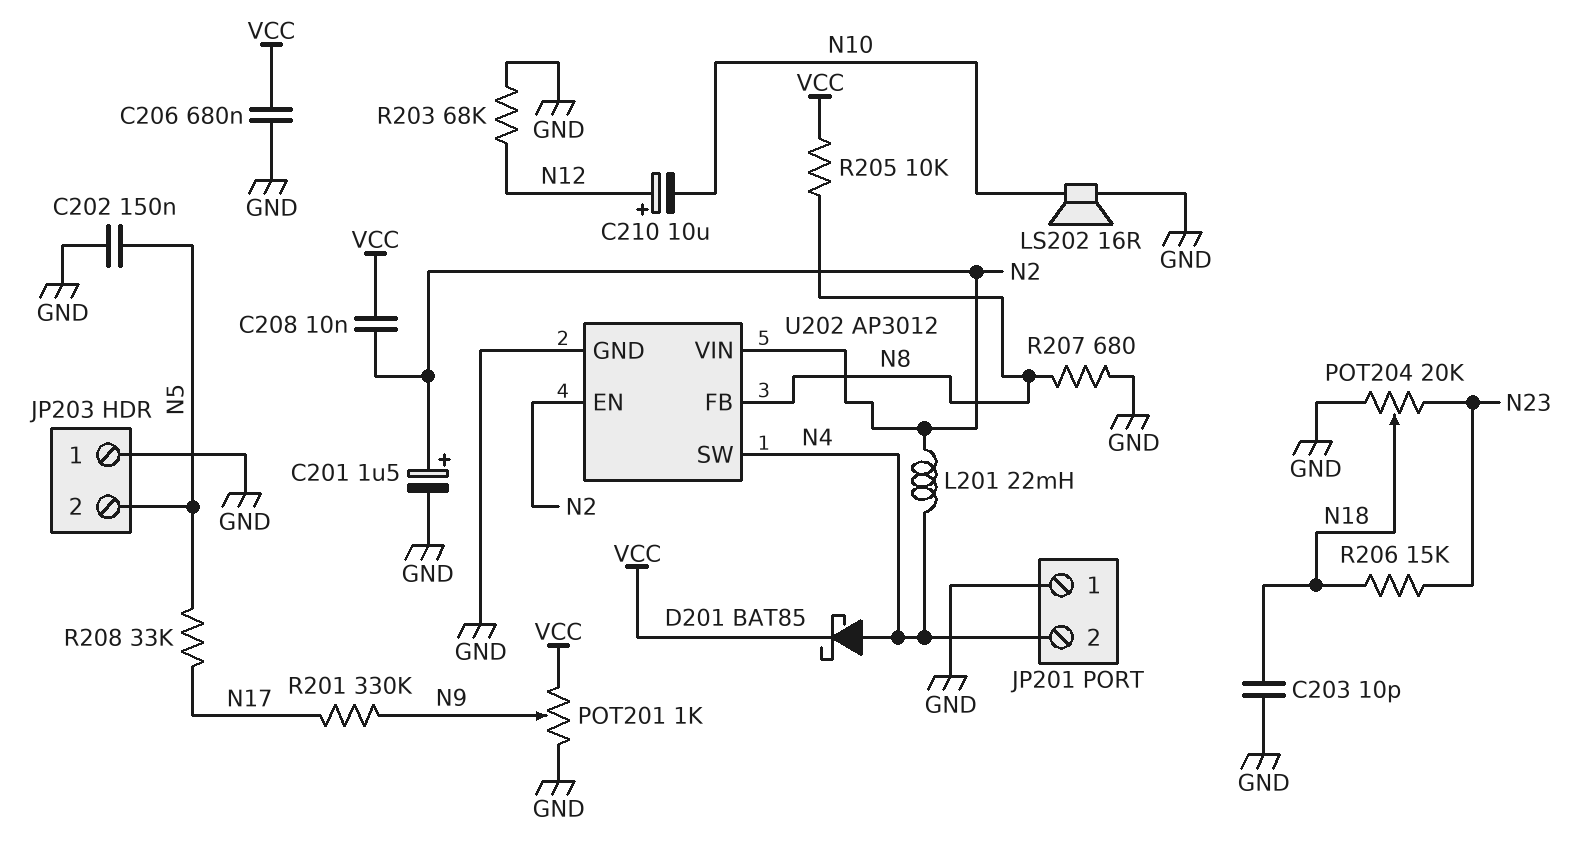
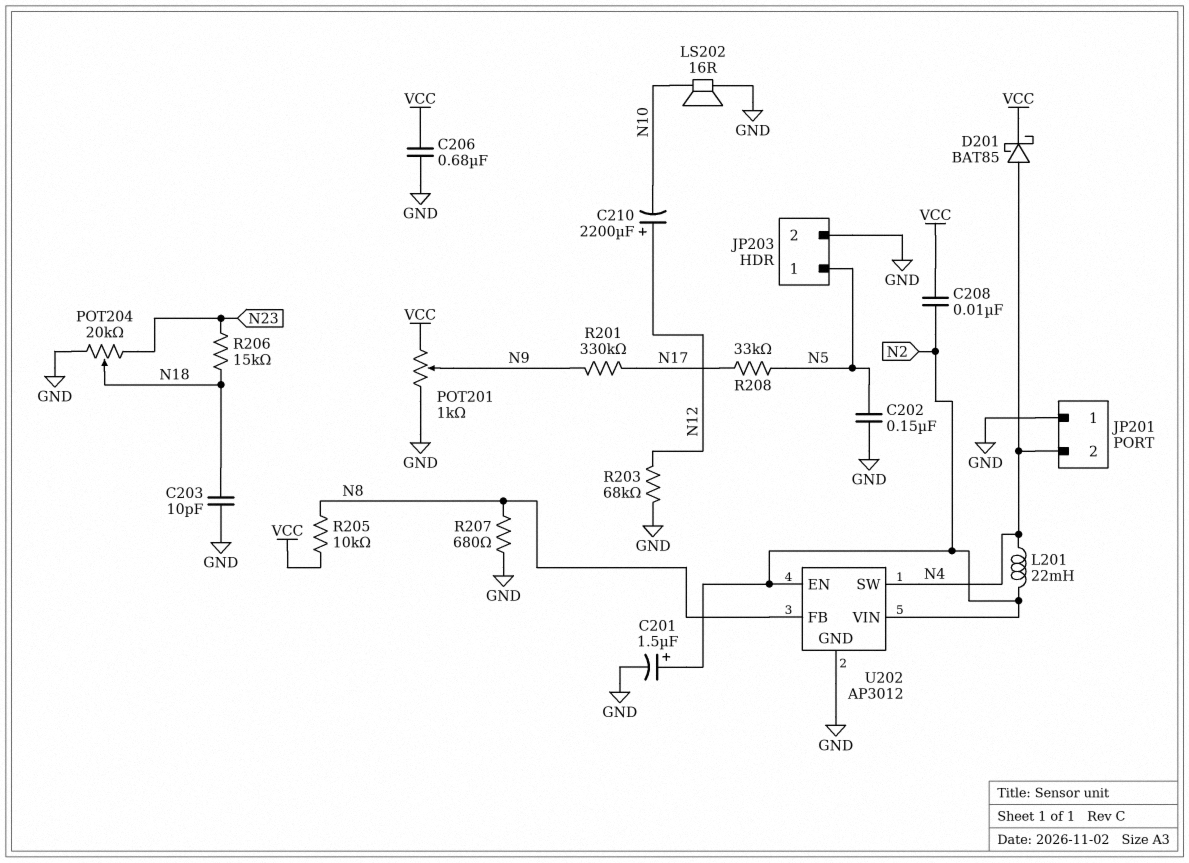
C210: 10uF (plus N12, minus N10) -> 2200uF (plus N12, minus N10)
JP203 pin 1: GND -> N5
JP203 pin 2: N5 -> GND

